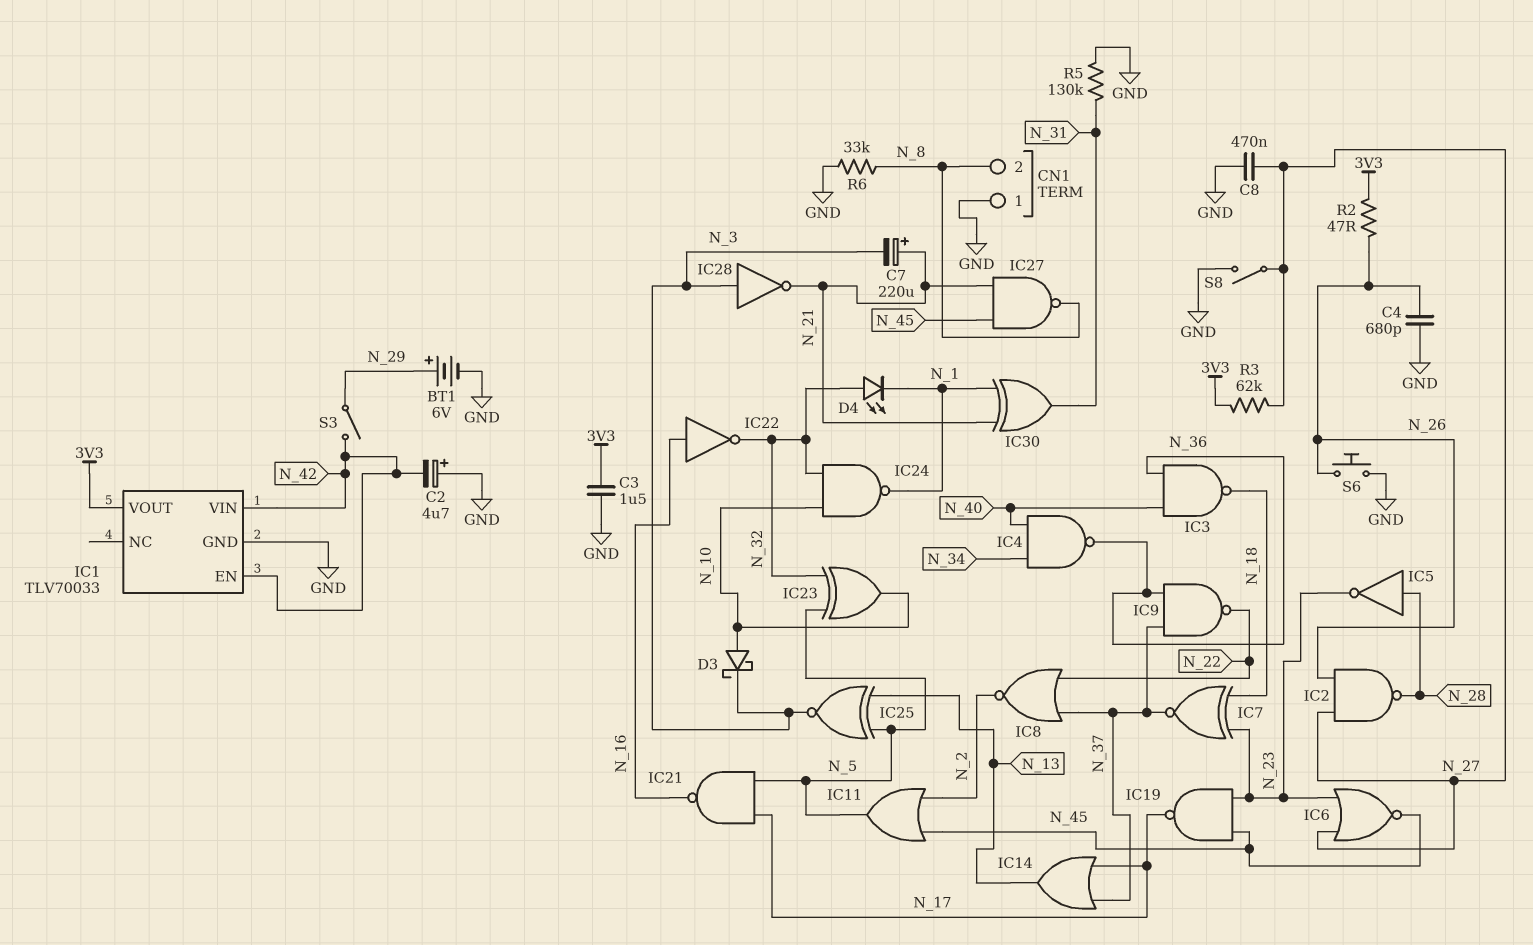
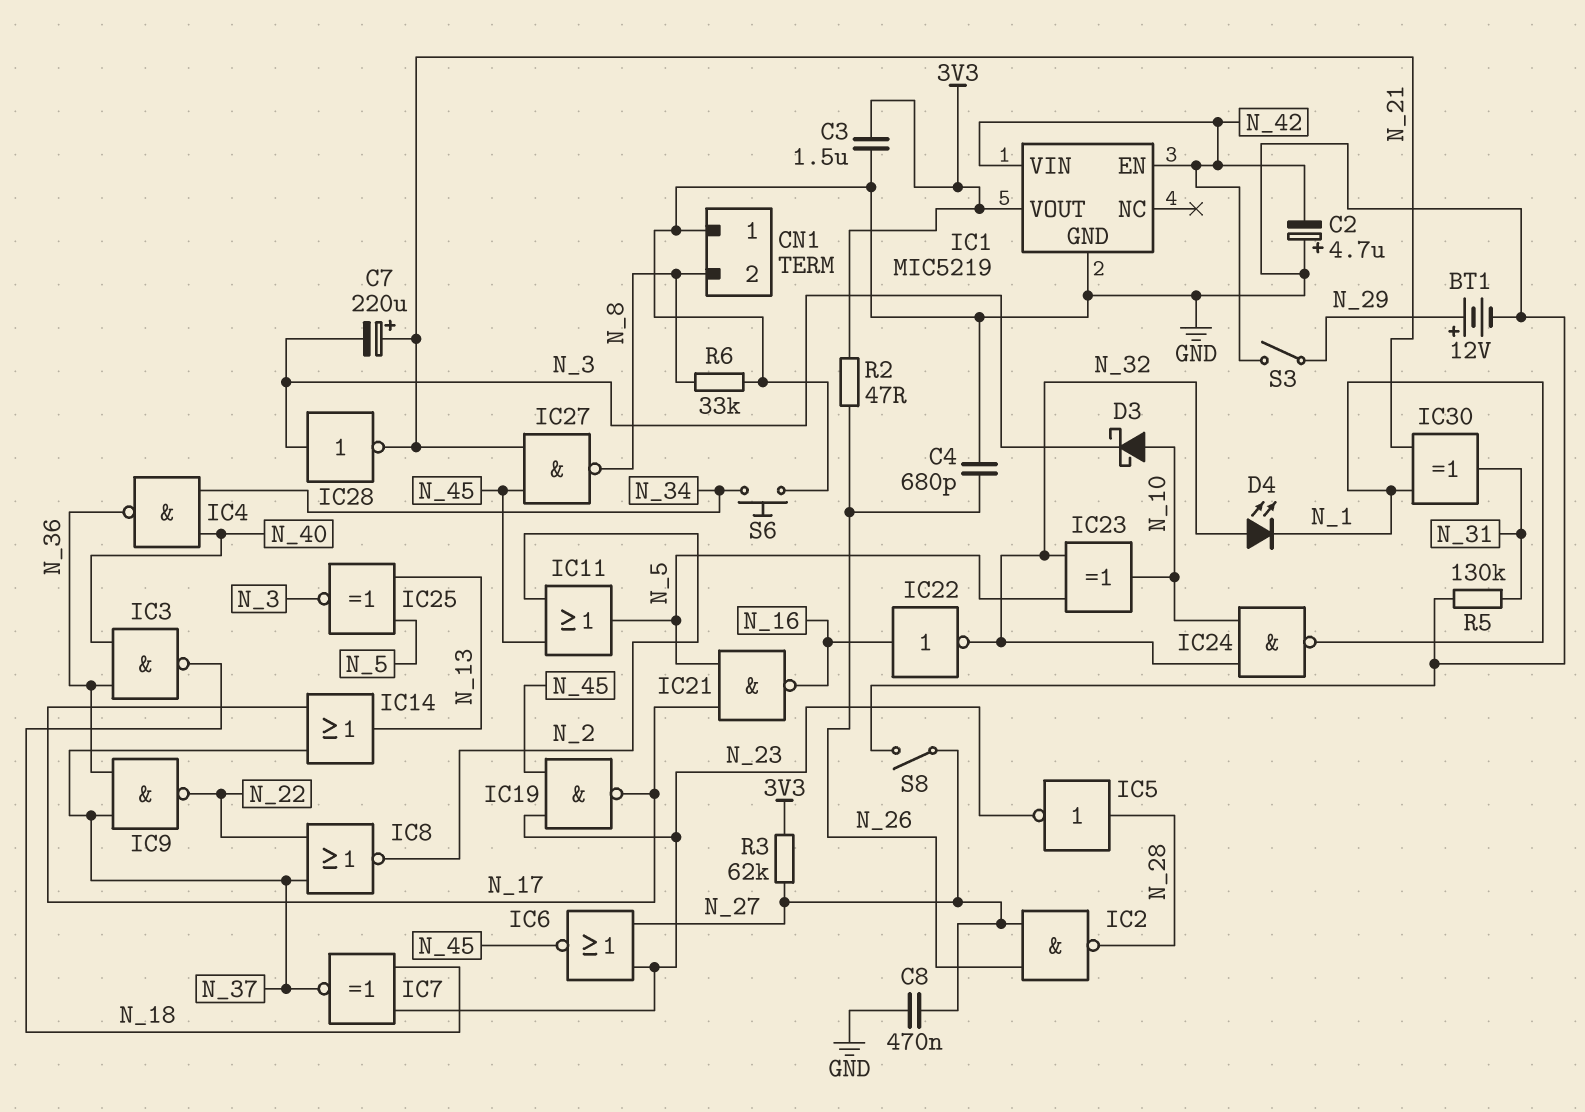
BT1: 6V (plus N_29, minus GND) -> 12V (plus N_29, minus GND)
IC1: TLV70033 -> MIC5219
S6: button (GND, N_26) -> button (GND, N_34)

